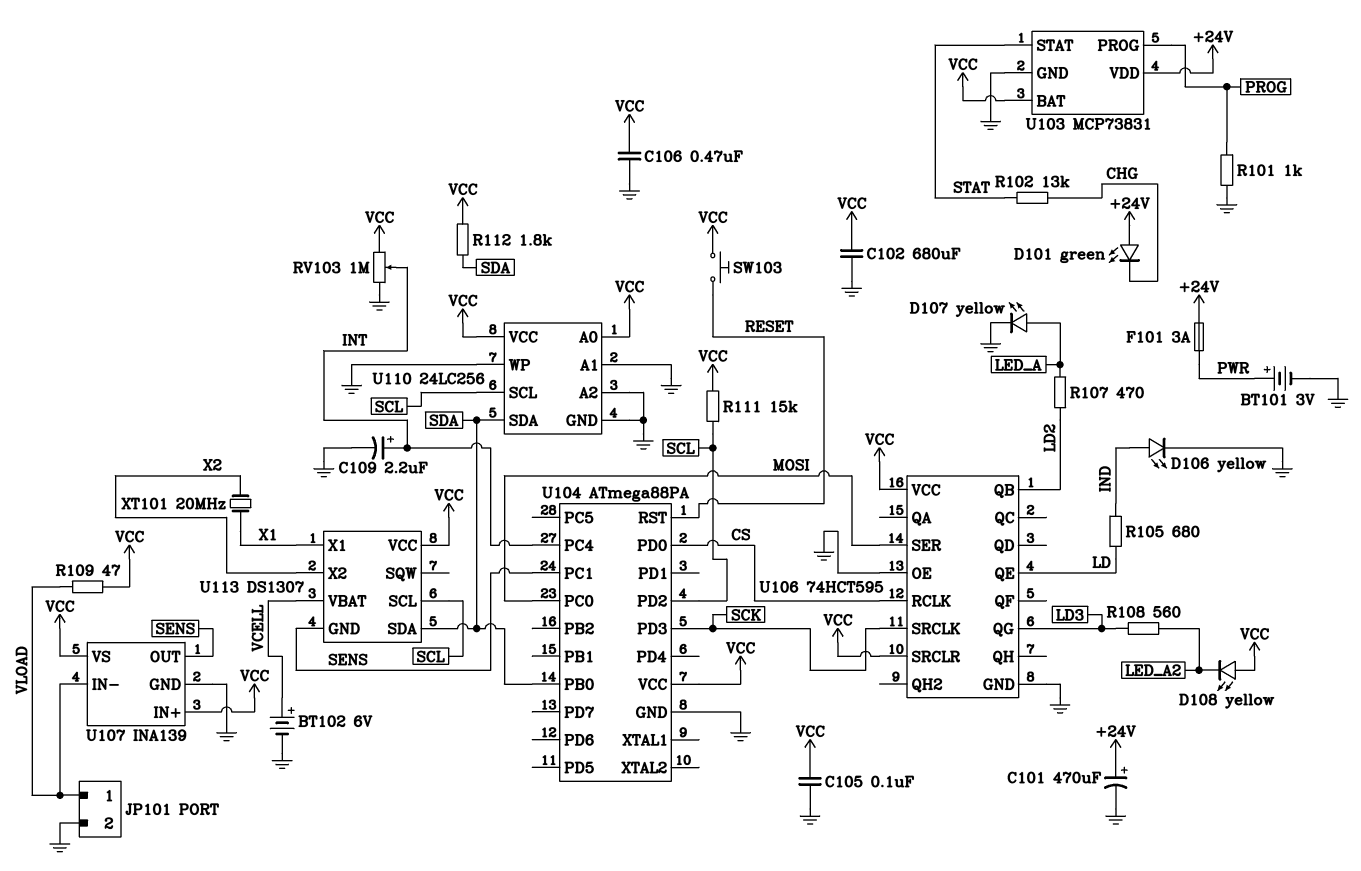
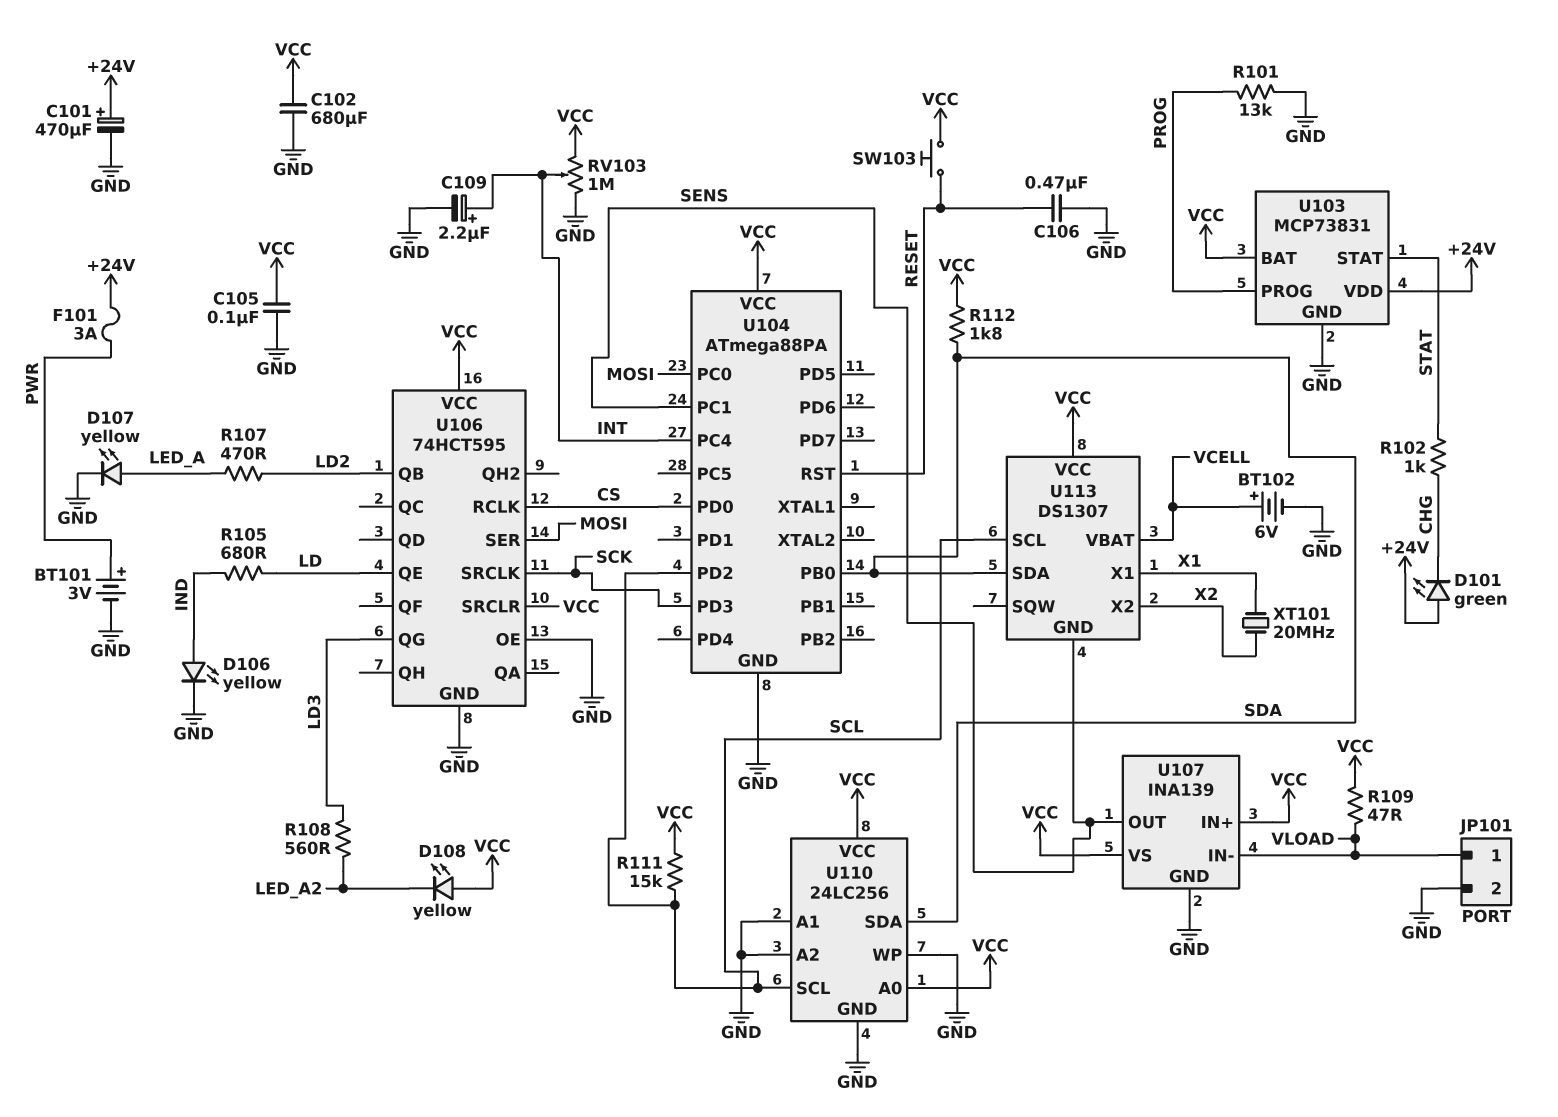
C106: 470nF (GND, VCC) -> 470nF (GND, RESET)
R101: 1k (GND, PROG) -> 13k (GND, PROG)
R102: 13k (CHG, STAT) -> 1k (CHG, STAT)

